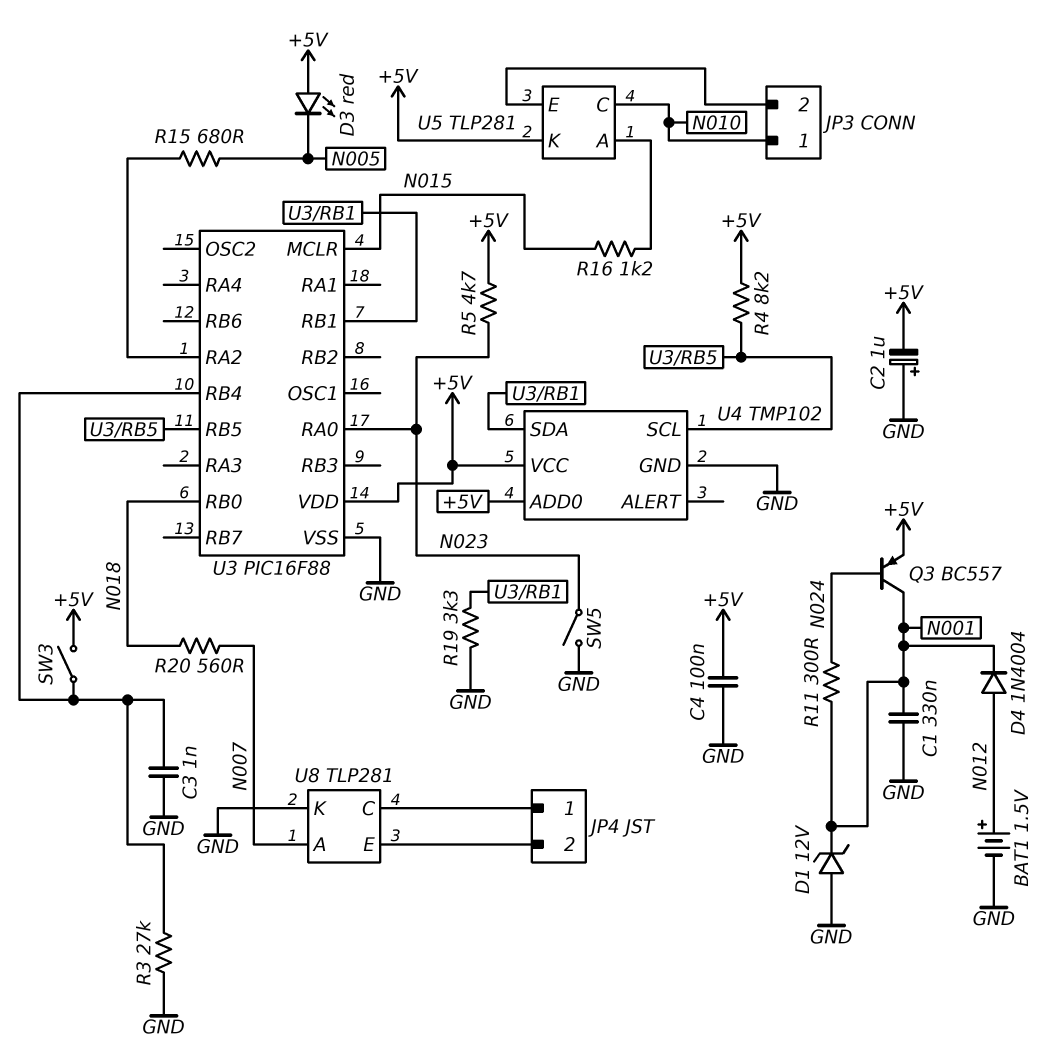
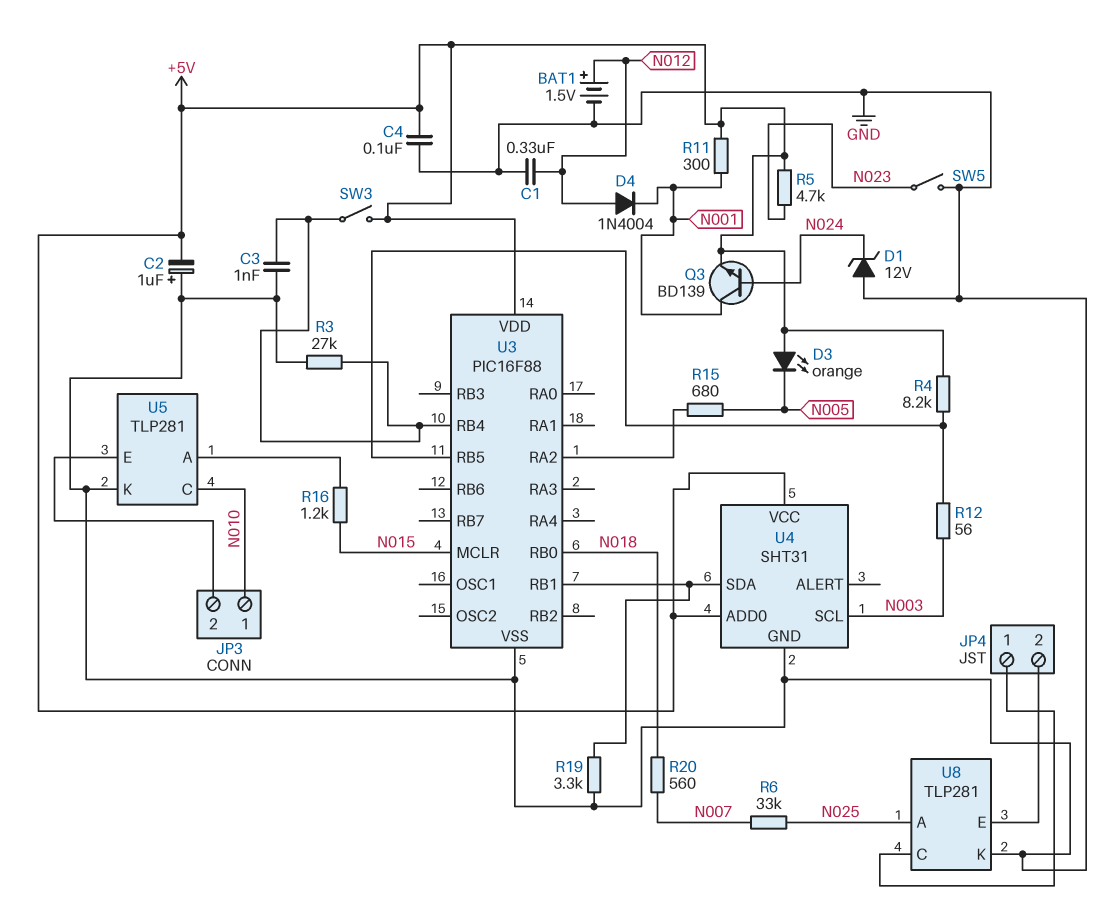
C1: 330nF (GND, N001) -> 330nF (GND, N012)
D1: zener 12V (A GND, K N001) -> zener 12V (A GND, K N024)
D3: LED red (A +5V, K N005) -> LED orange (A +5V, K N005)
Q3: PNP BC557 (B N024, C N001, E +5V) -> NPN BD139 (B N024, C N001, E +5V)
R6: none -> 33k (N007, N025)
R11: 300 (N001, N024) -> 300 (+5V, N001)
R12: none -> 56 (N003, U3/RB5)
U3 pin RA0: N023 -> none
U4: TMP102 -> SHT31
U4 pin SCL: U3/RB5 -> N003
U5 pin K: +5V -> GND
U8 pin A: N007 -> N025

